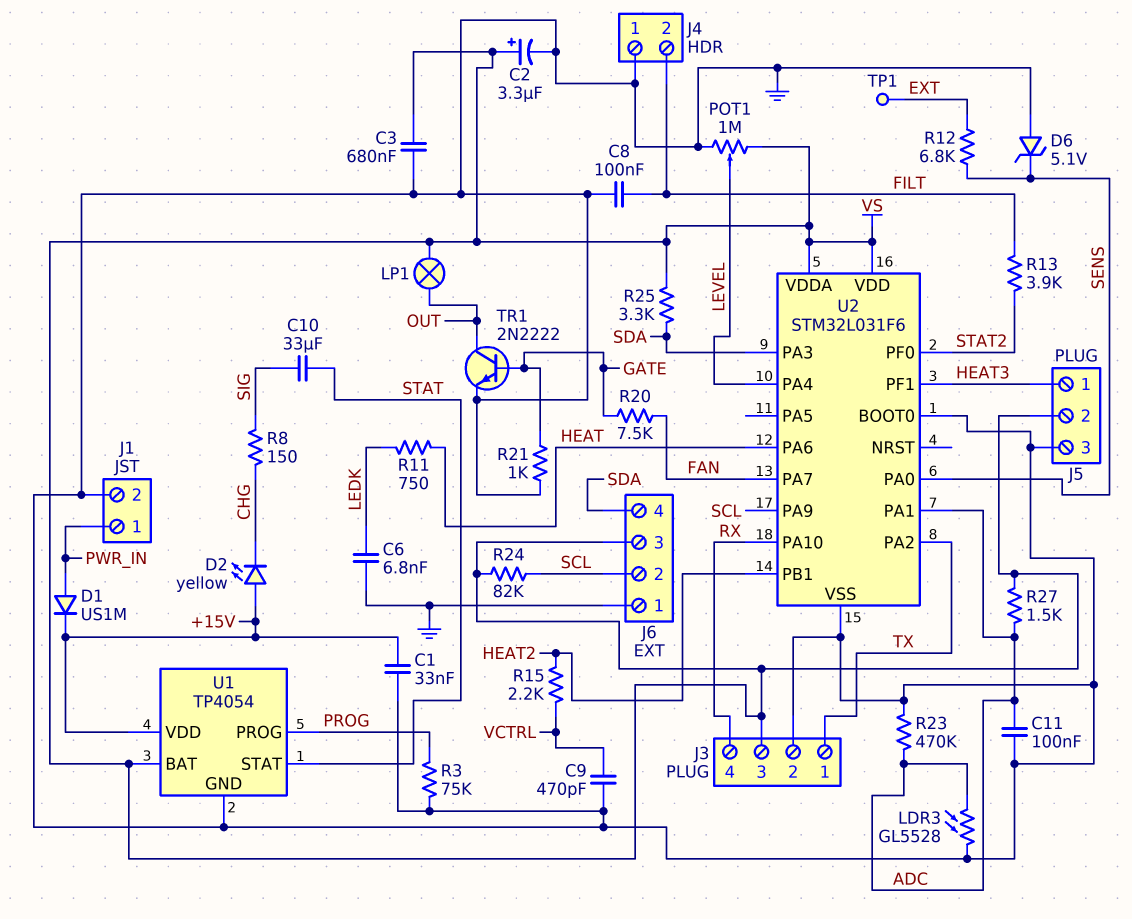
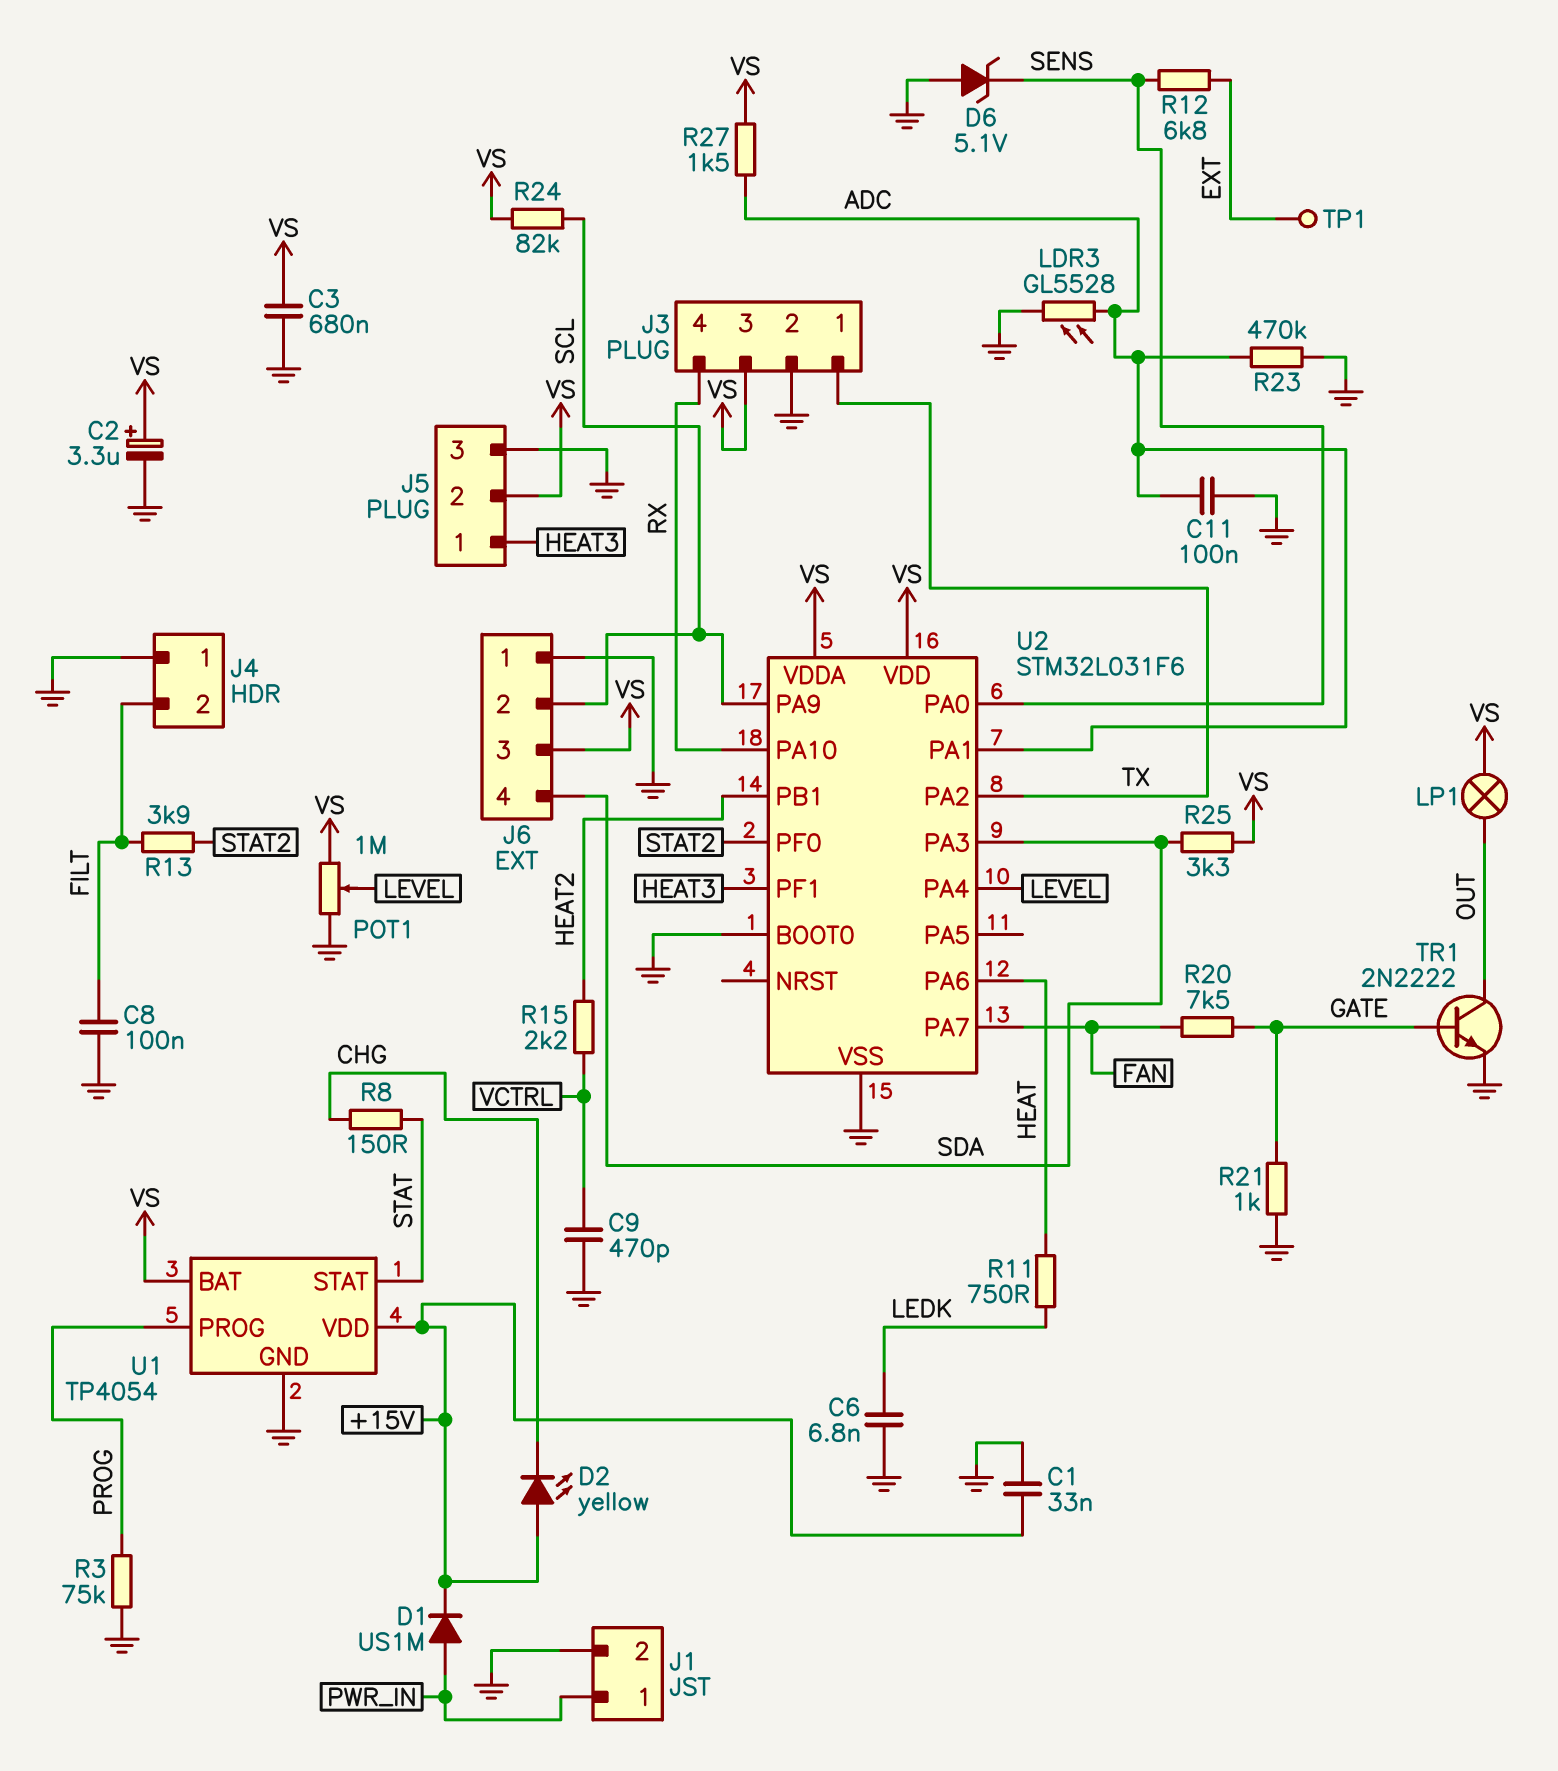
C10: 33uF (SIG, STAT) -> none
R8: 150 (CHG, SIG) -> 150 (CHG, STAT)

